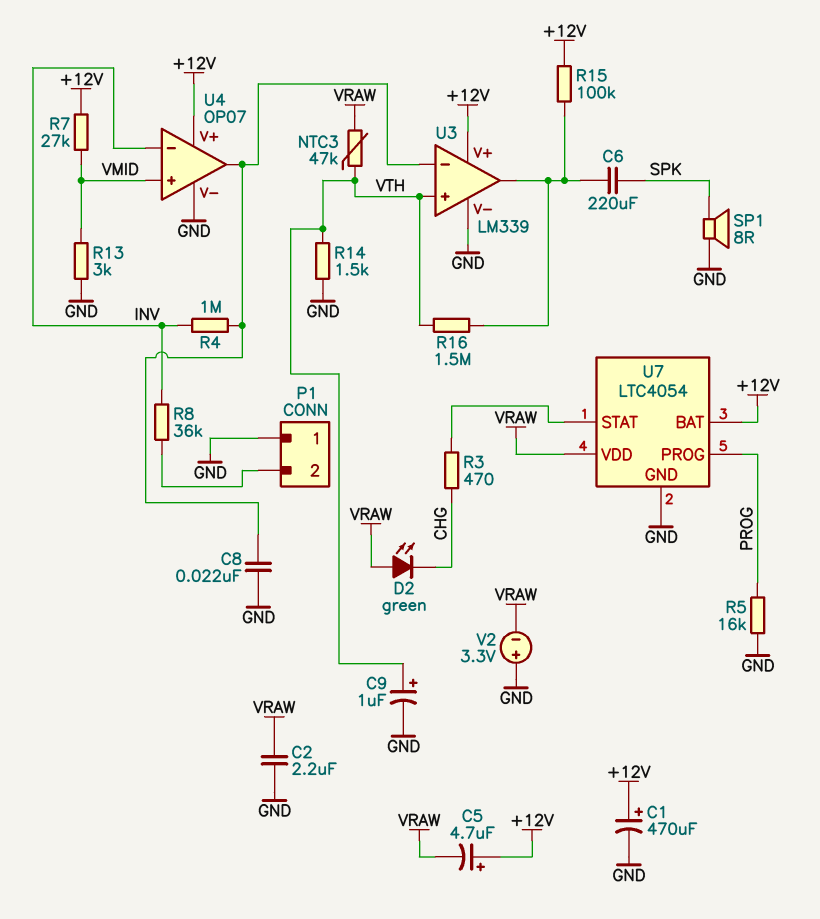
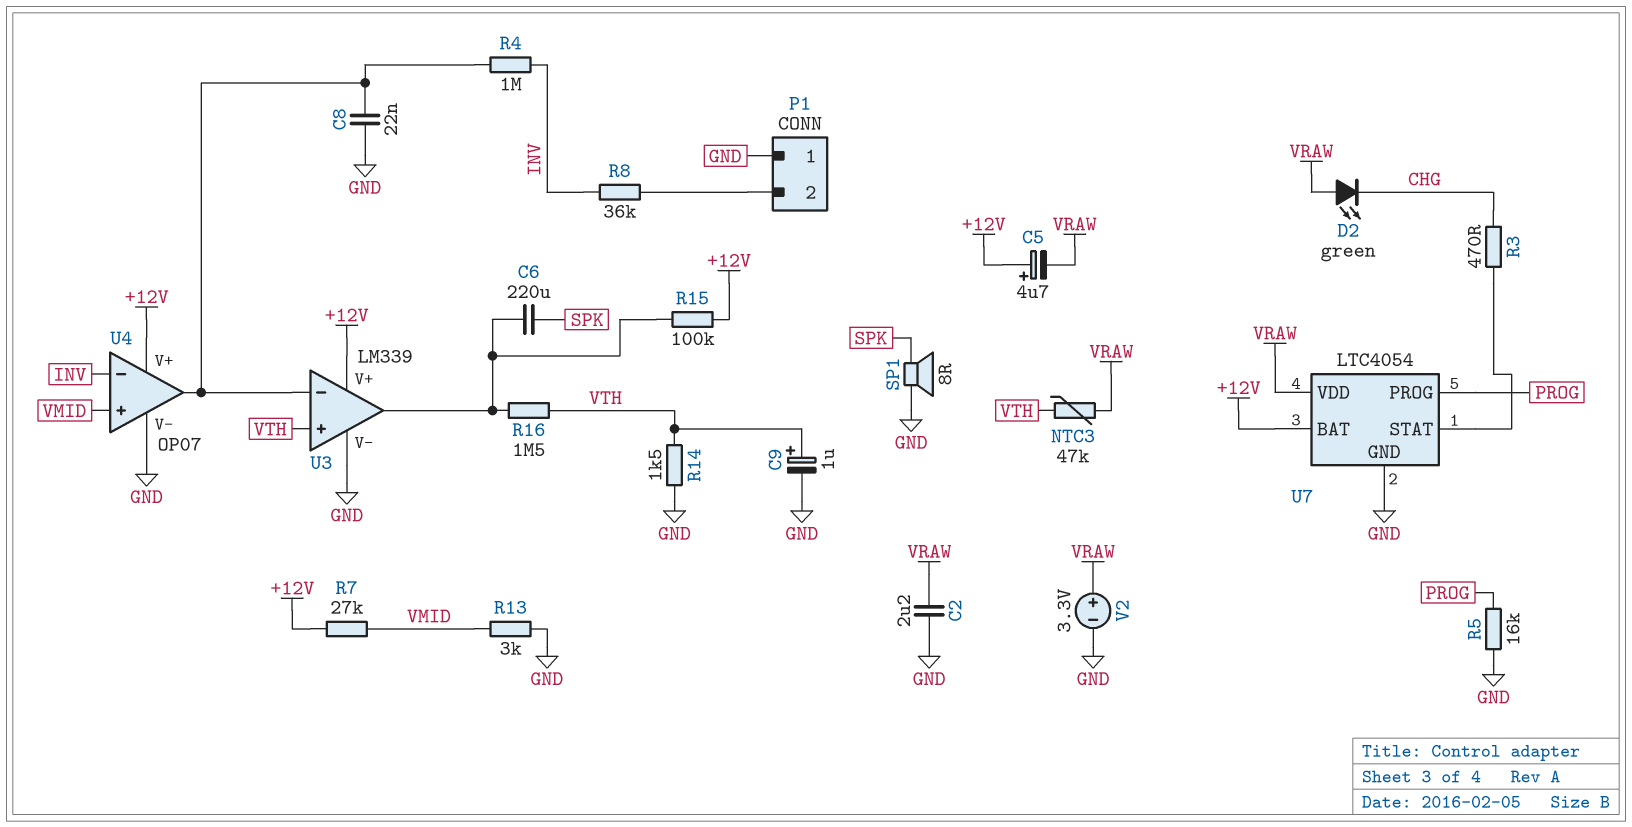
C1: 470uF (plus +12V, minus GND) -> none
V2: 3.3V (plus GND, minus VRAW) -> 3.3V (plus VRAW, minus GND)

